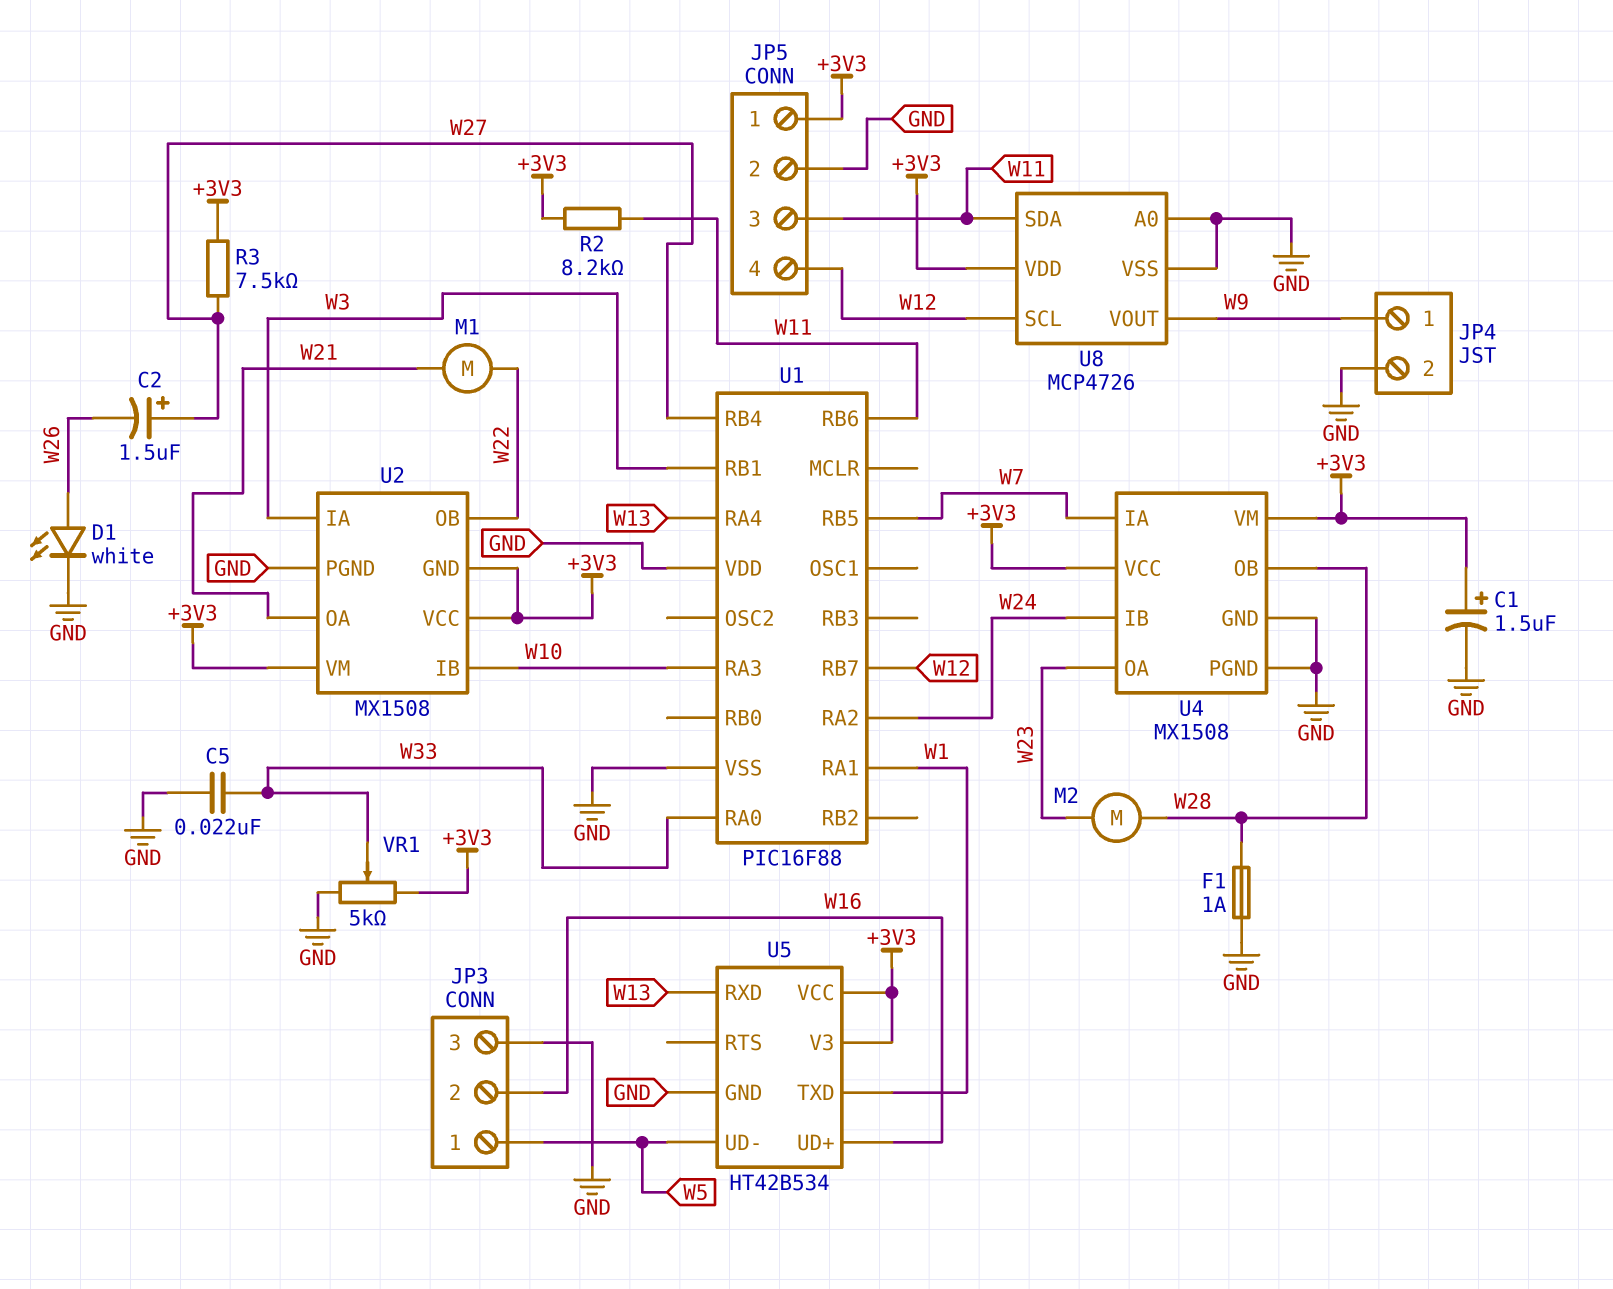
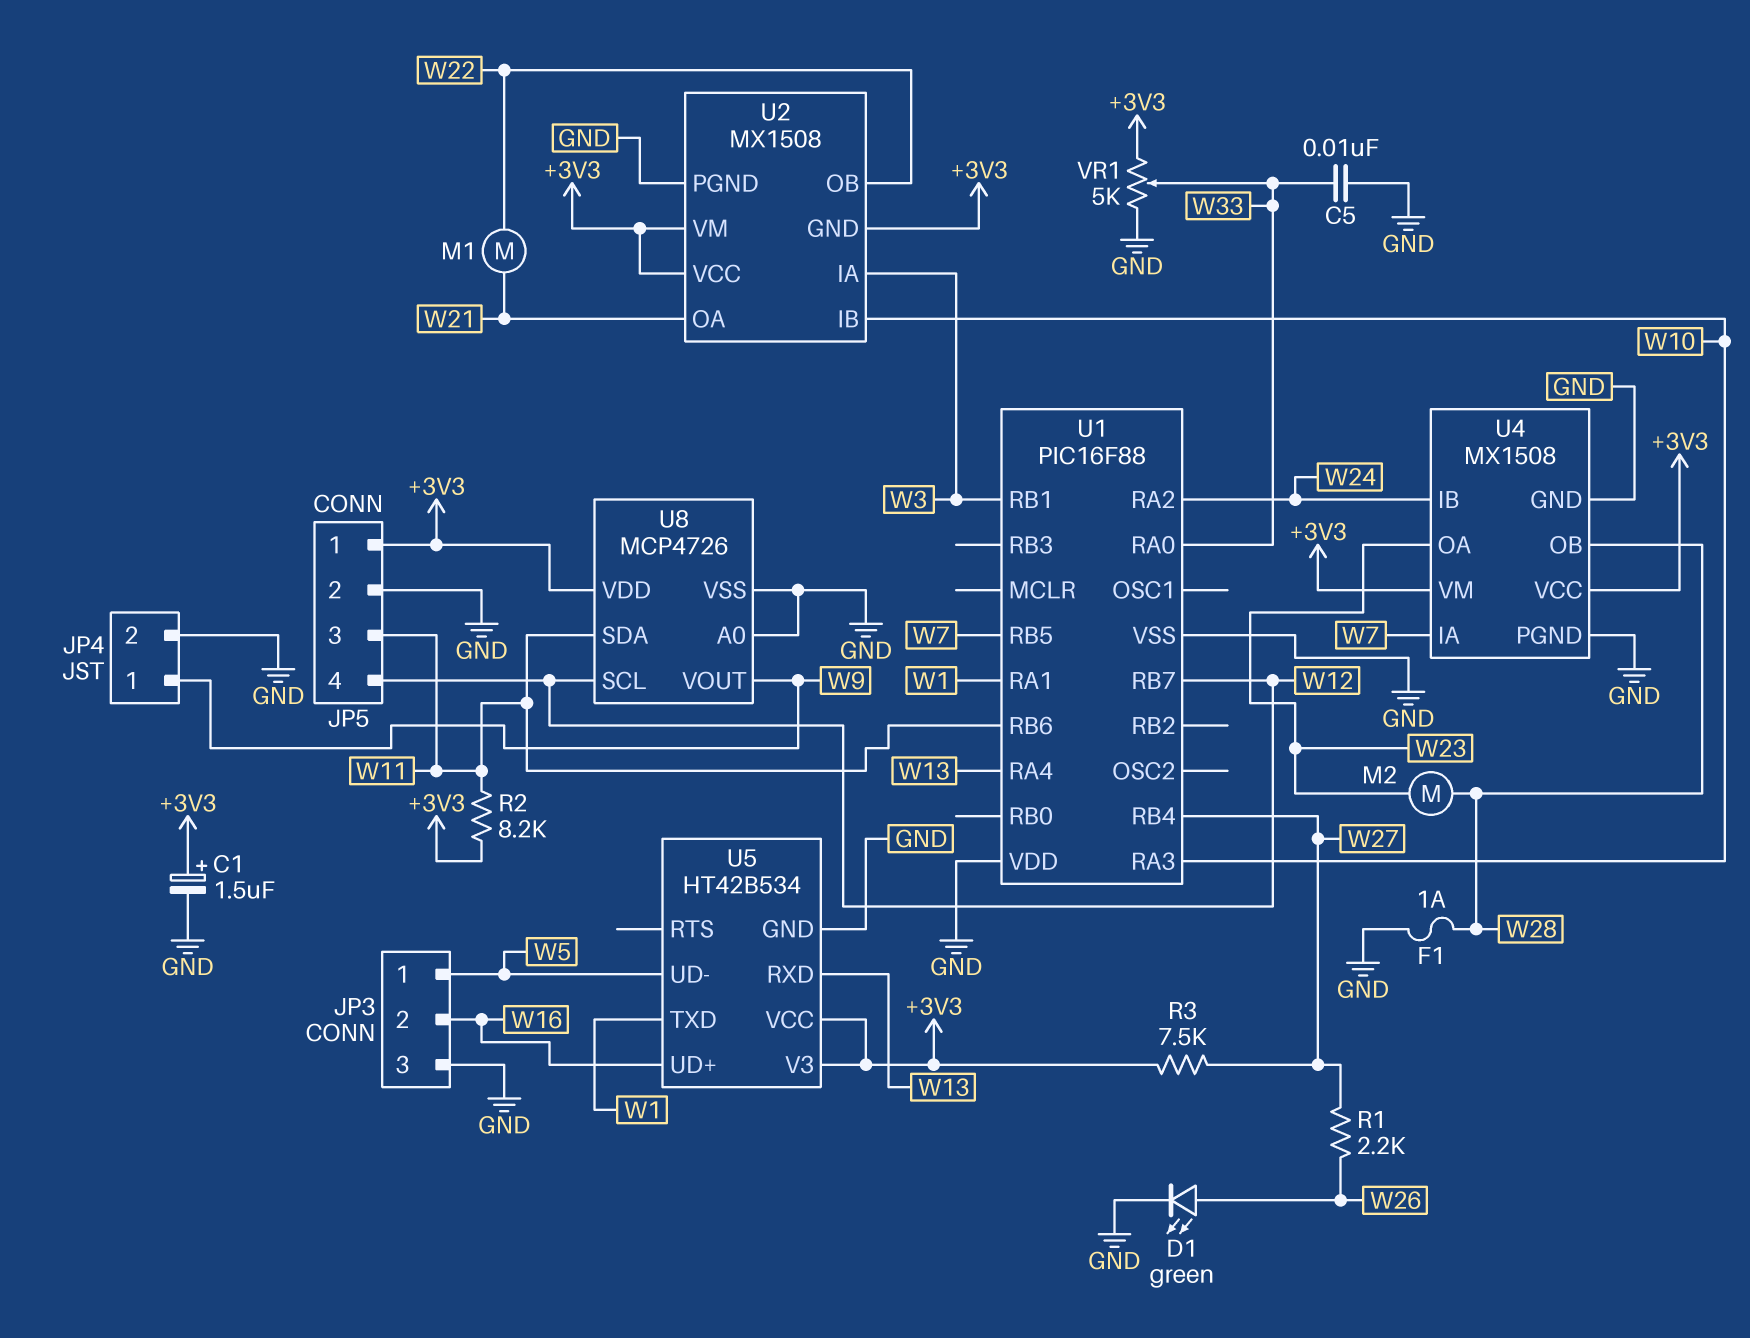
C2: 1.5uF (plus W27, minus W26) -> none
C5: 22nF (GND, W33) -> 10nF (GND, W33)
D1: LED white (A W26, K GND) -> LED green (A W26, K GND)
R1: none -> 2.2k (W26, W27)

